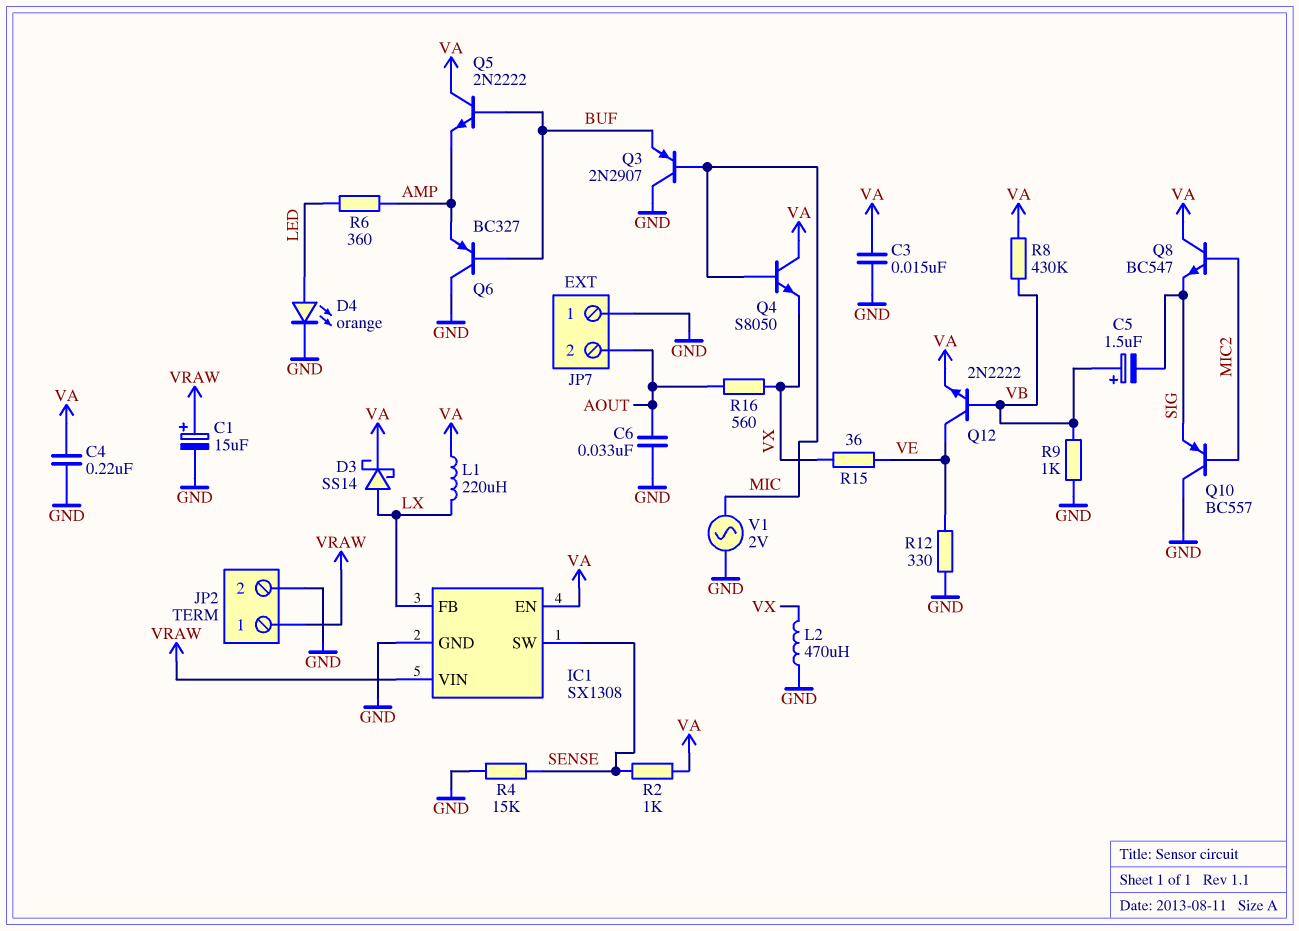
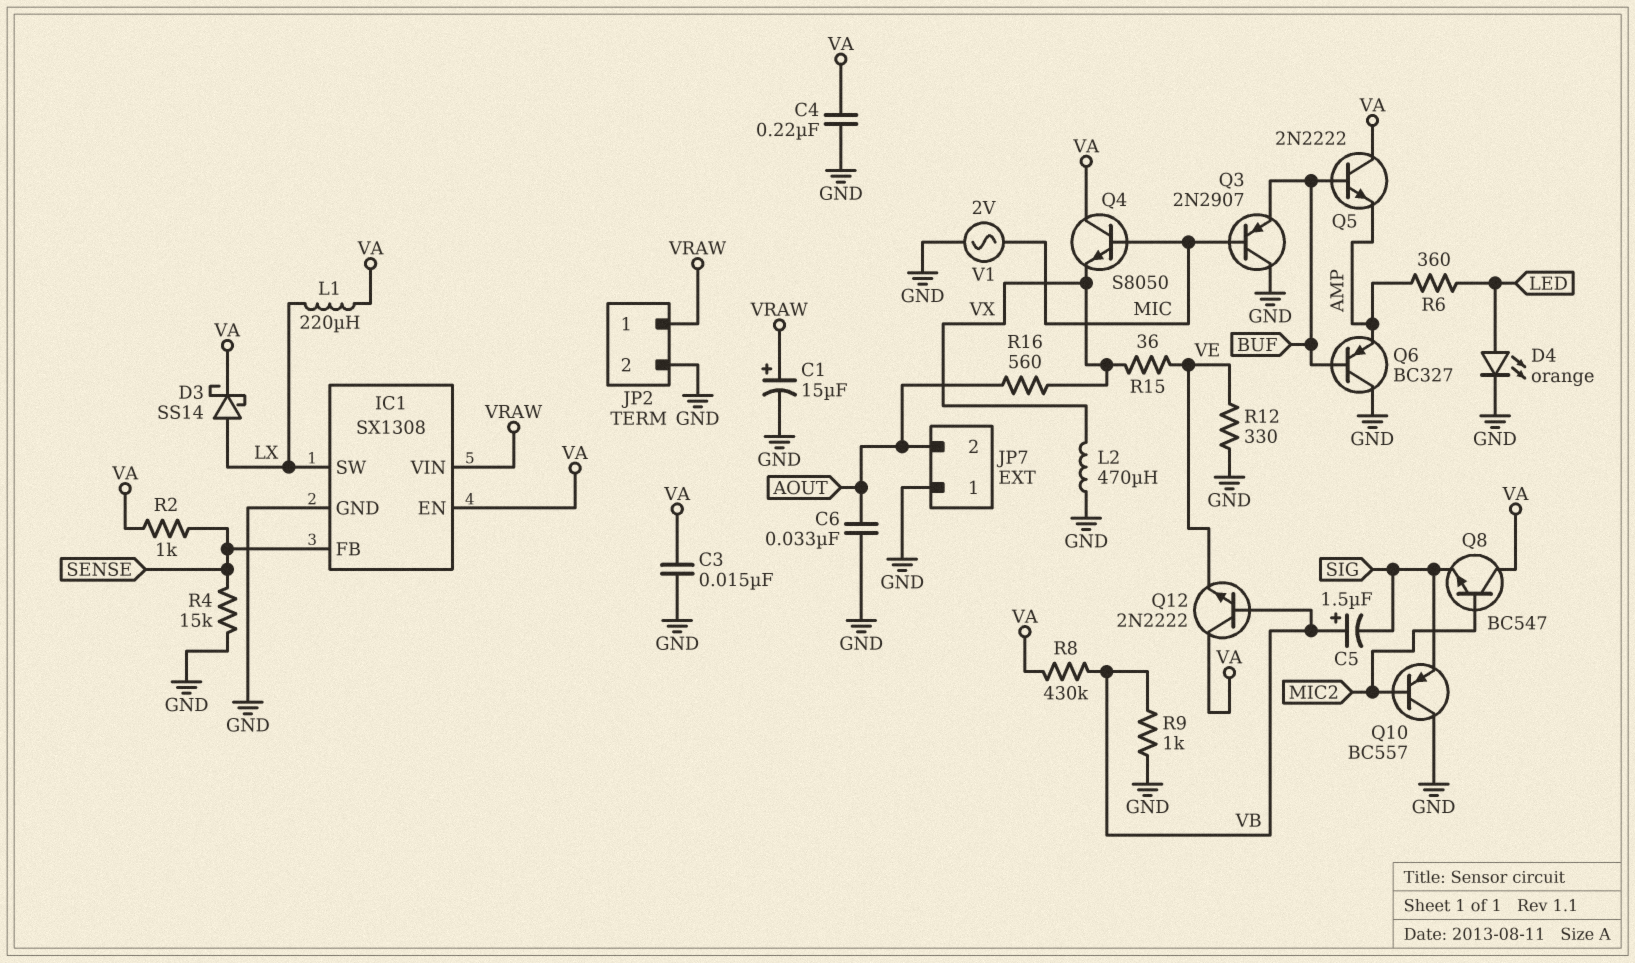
IC1 pin FB: LX -> SENSE
IC1 pin SW: SENSE -> LX
Q12: NPN 2N2222 (B VB, C VE, E VA) -> NPN 2N2222 (B VB, C VA, E VE)

